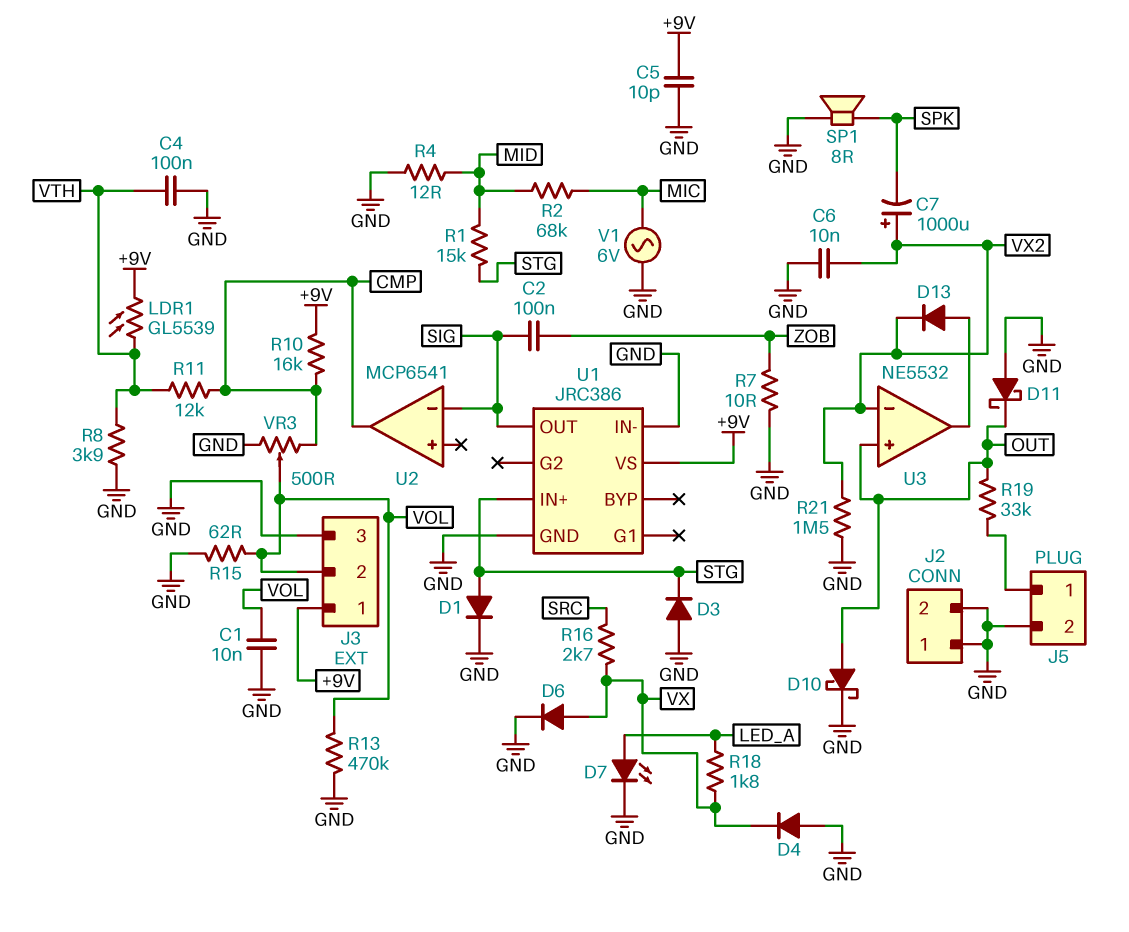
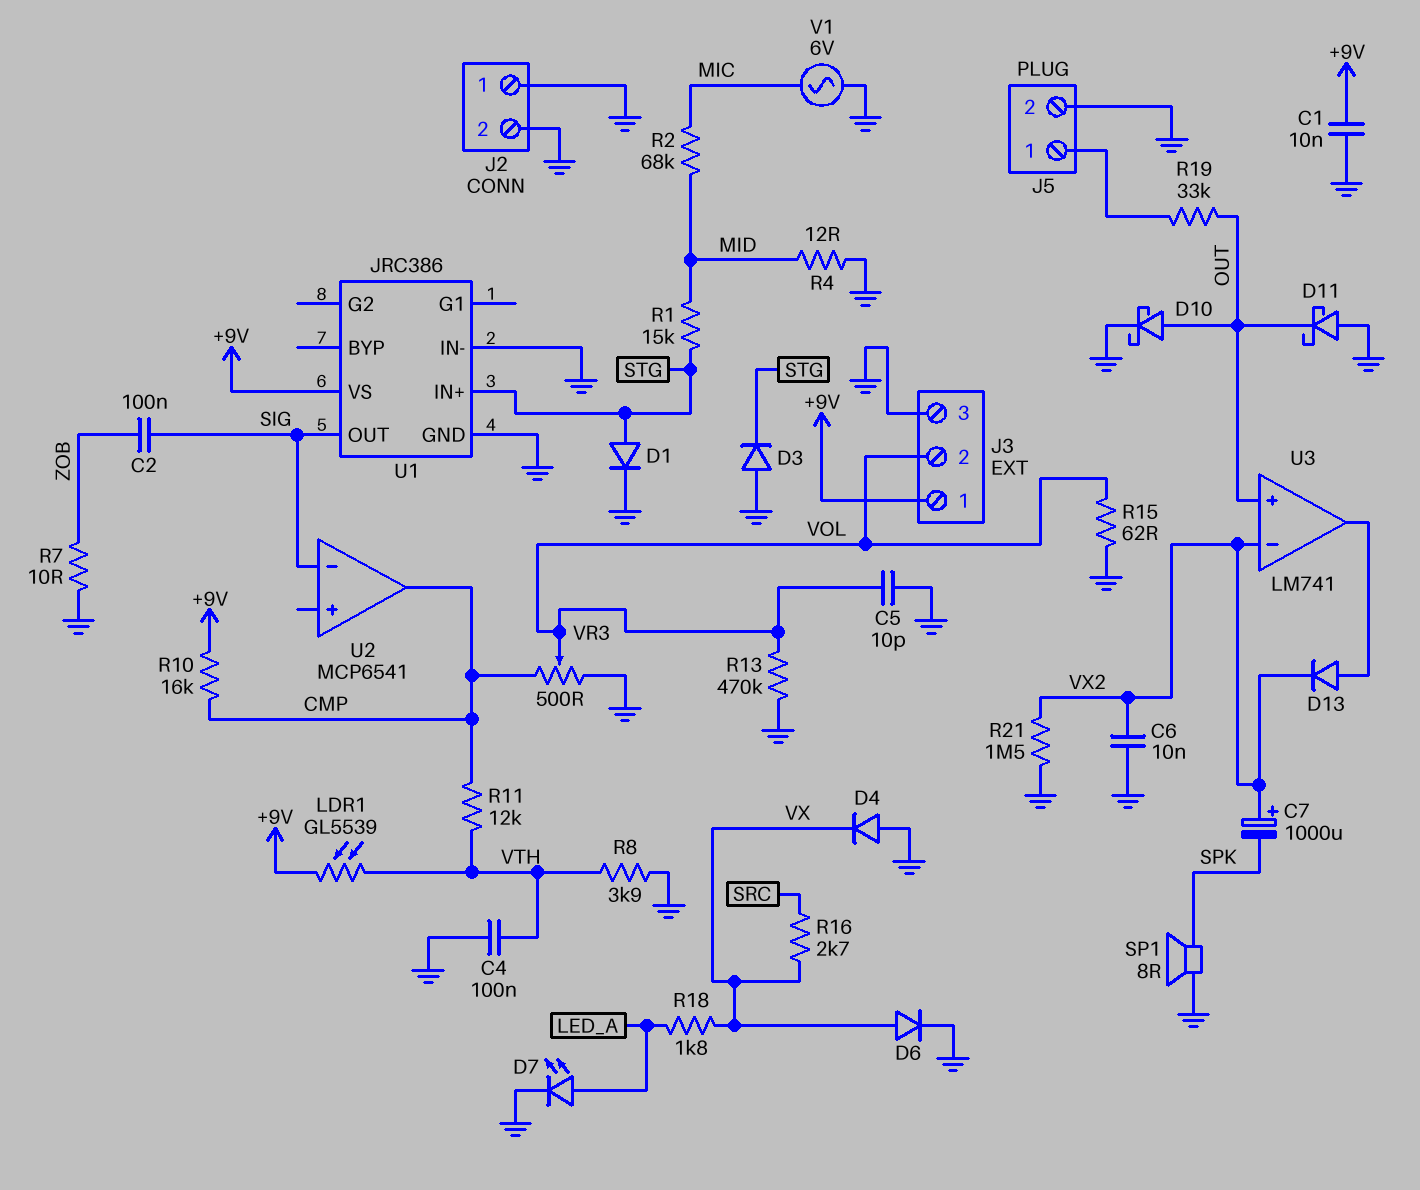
C1: 10nF (GND, VOL) -> 10nF (+9V, GND)
C5: 10pF (+9V, GND) -> 10pF (GND, VOL)
U3: NE5532 -> LM741

